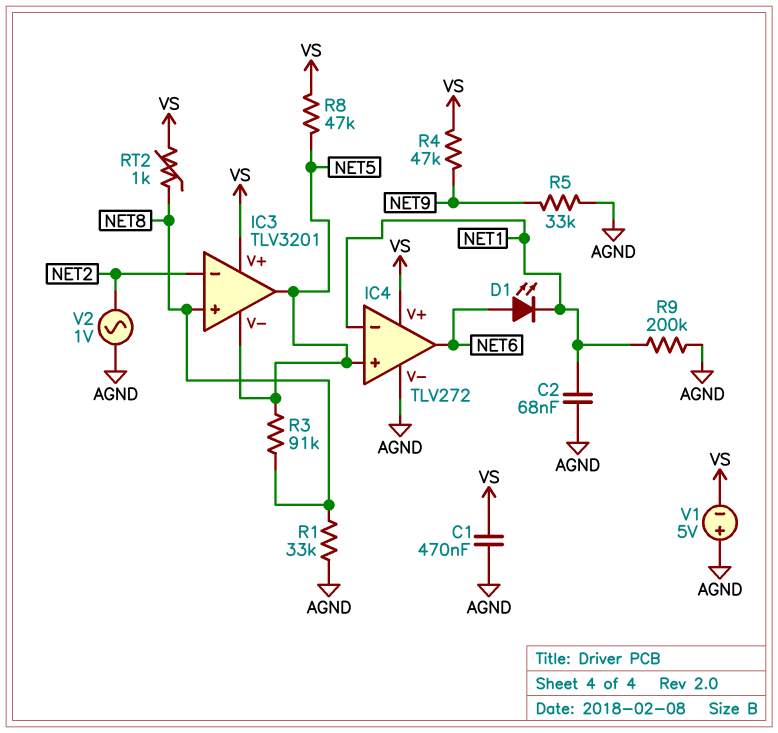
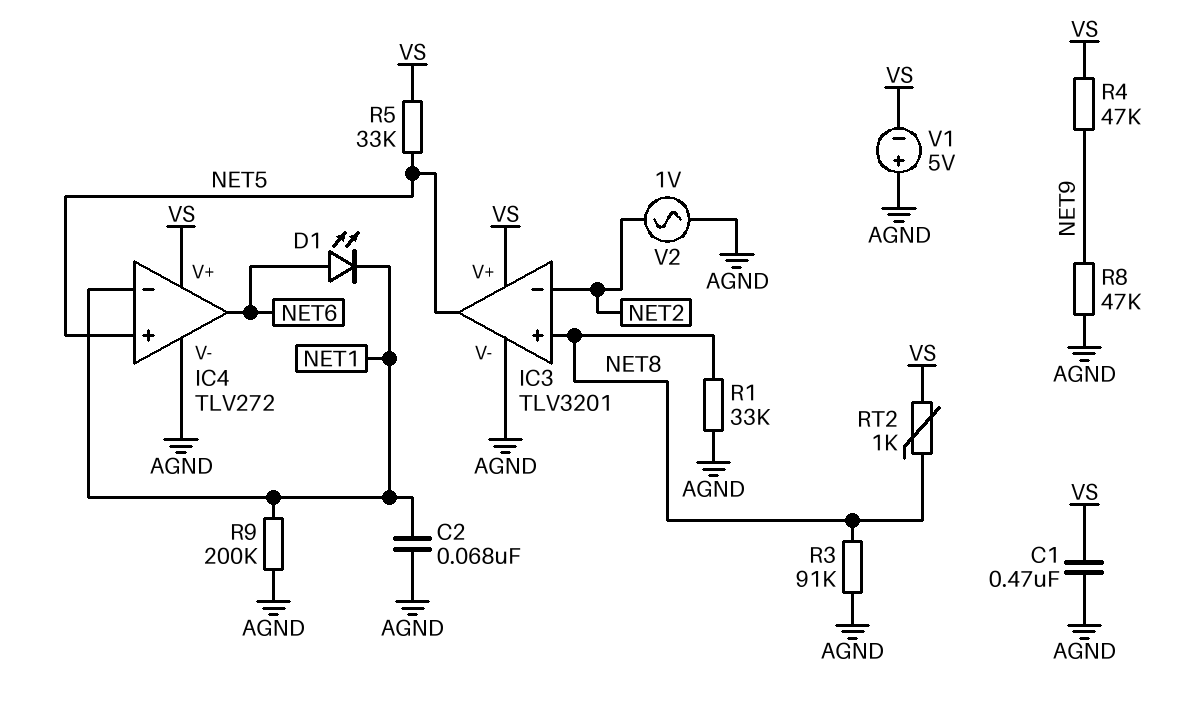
IC3 pin V-: NET5 -> AGND
R3: 91k (NET5, NET8) -> 91k (AGND, NET8)
R5: 33k (AGND, NET9) -> 33k (NET5, VS)
R8: 47k (NET5, VS) -> 47k (AGND, NET9)

